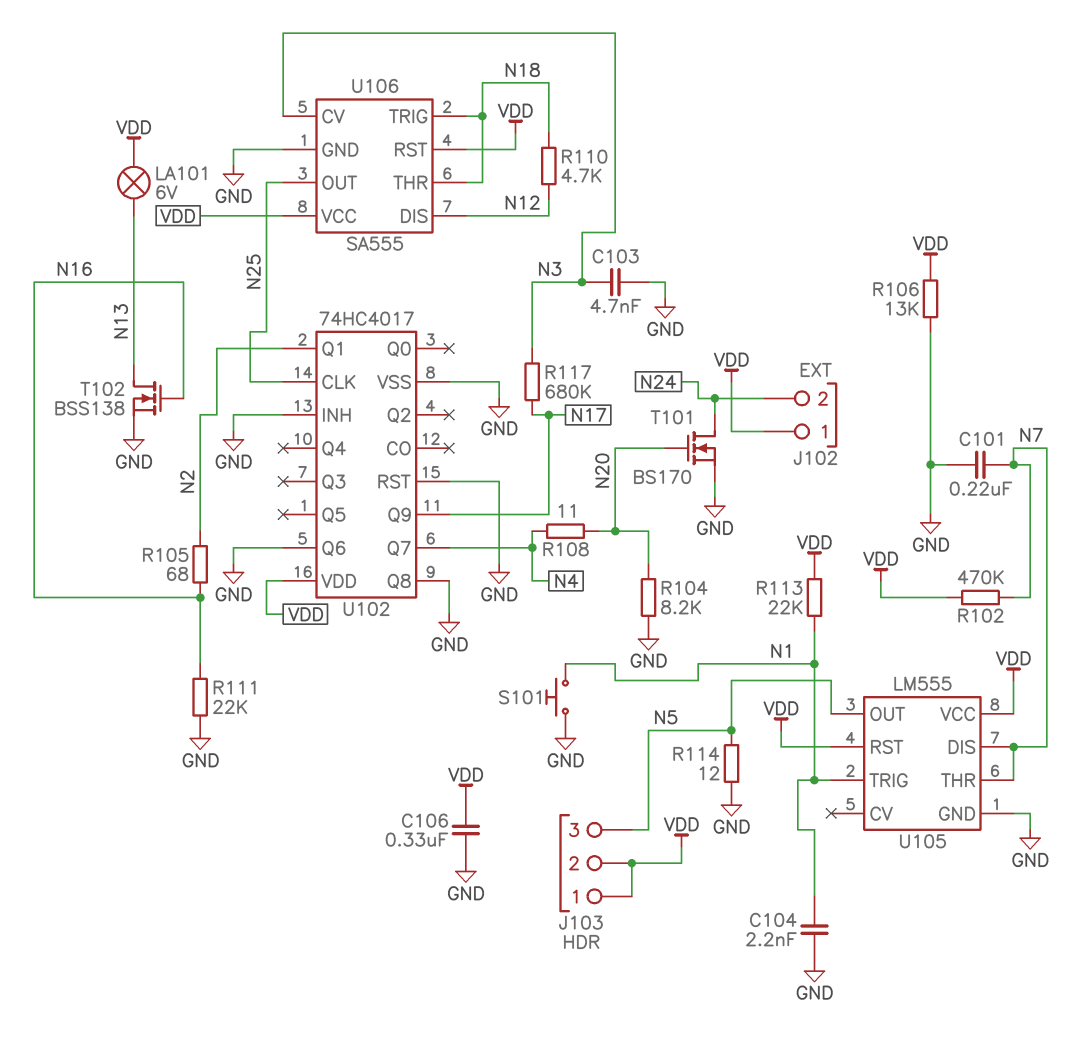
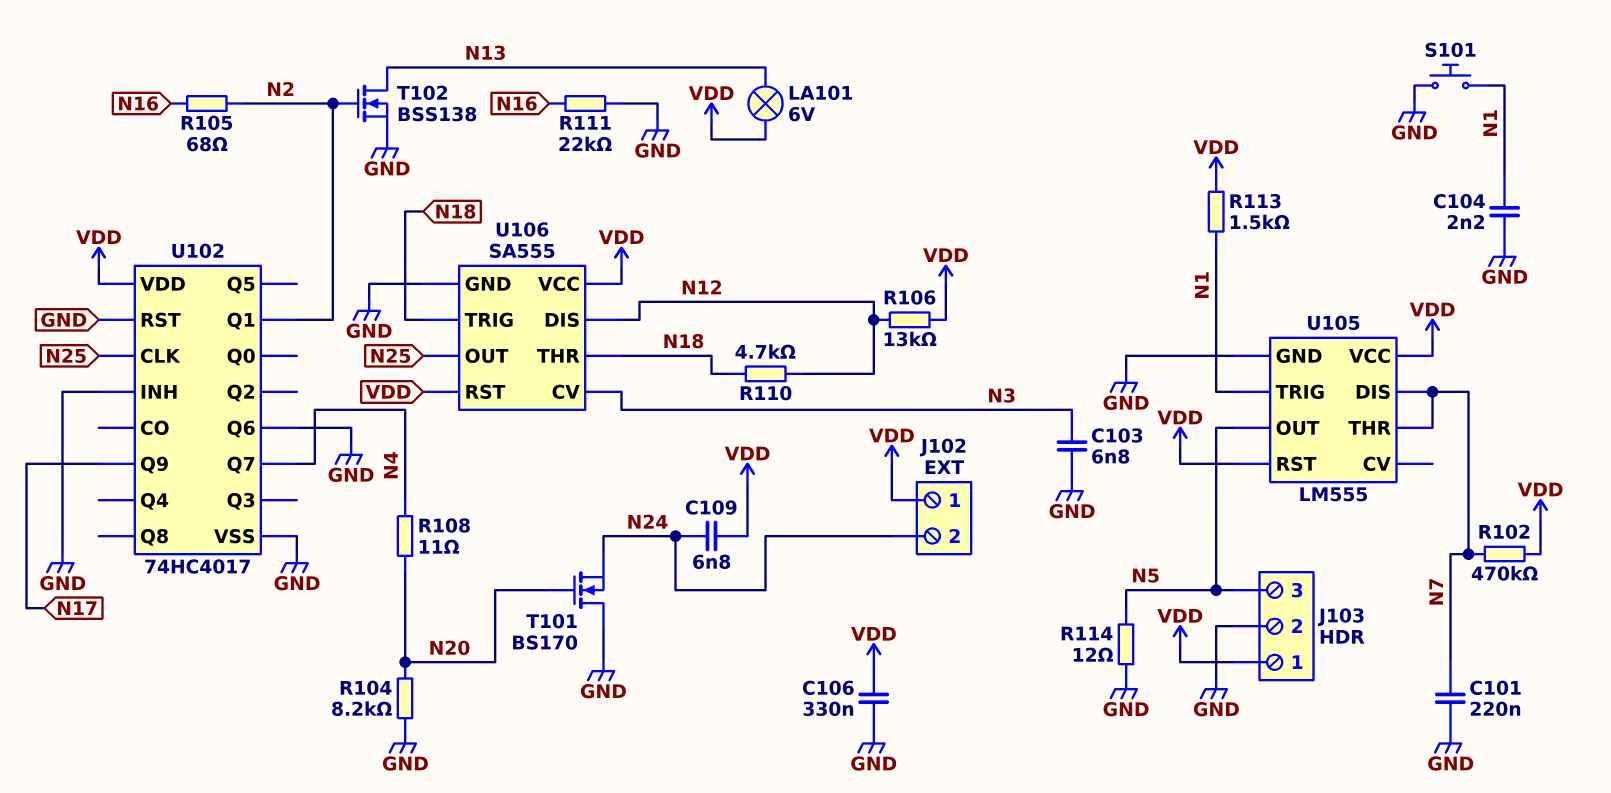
C103: 4.7nF (GND, N3) -> 6.8nF (GND, N3)
C109: none -> 6.8nF (N24, VDD)
J103 pin 2: VDD -> GND
R106: 13k (GND, VDD) -> 13k (N12, VDD)
R113: 22k (N1, VDD) -> 1.5k (N1, VDD)
R117: 680k (N3, N17) -> none
T101: NMOS BS170 (G N20, D N24, S GND) -> NMOS BS170 (G N20, D GND, S N24)
T102: NMOS BSS138 (G N16, D N13, S GND) -> NMOS BSS138 (G N2, D N13, S GND)
U102 pin Q8: GND -> none

